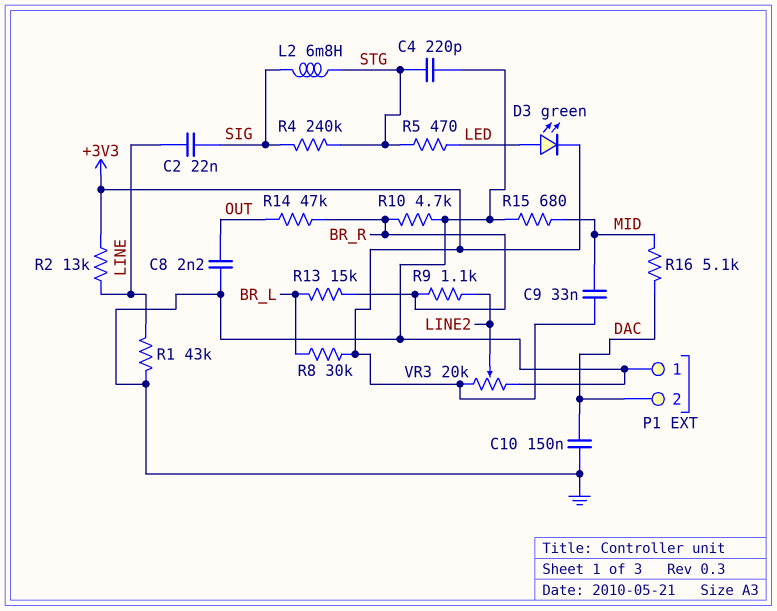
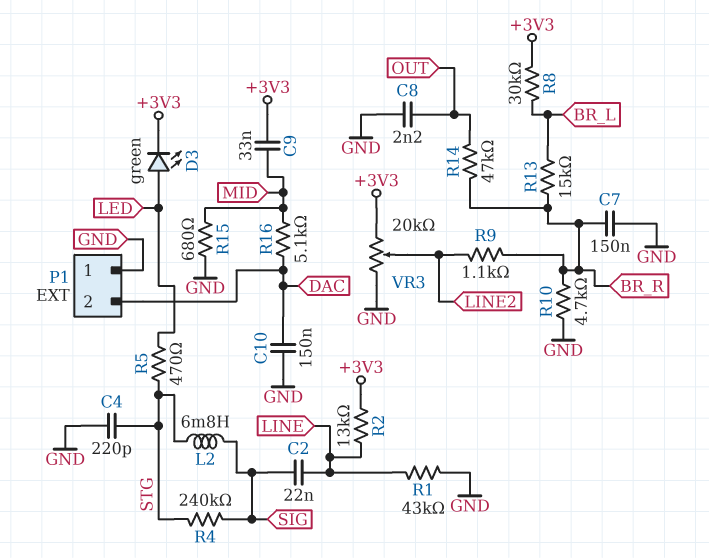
C7: none -> 150nF (BR_R, GND)

